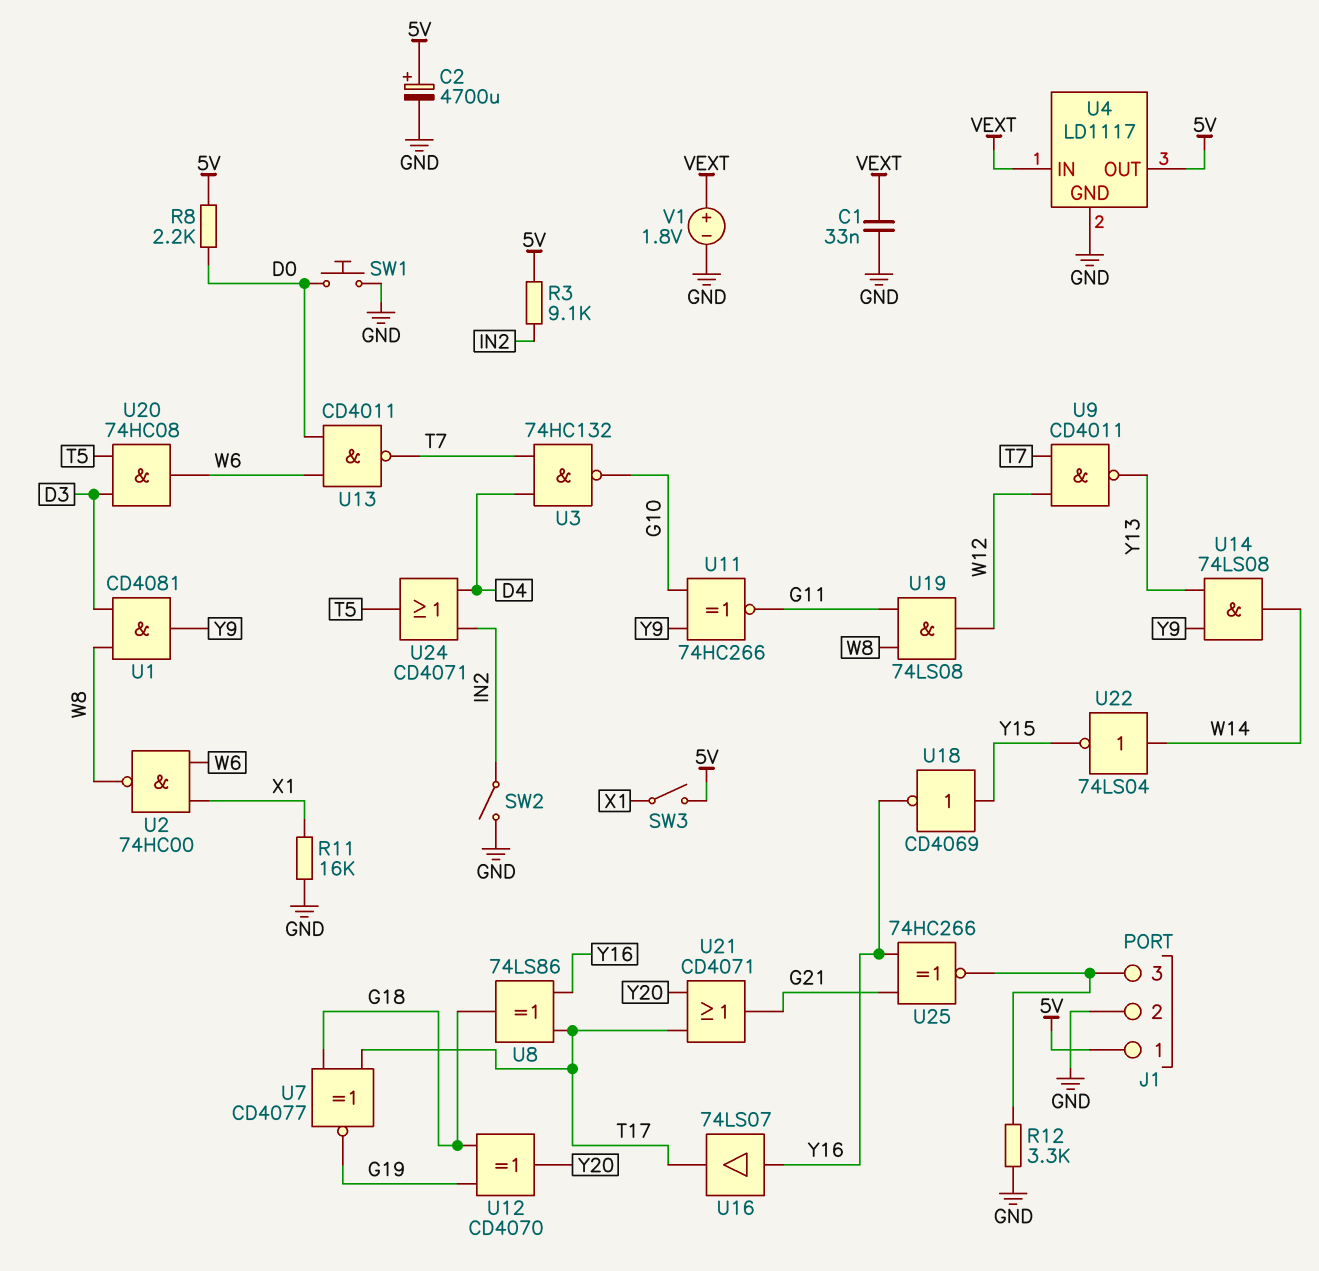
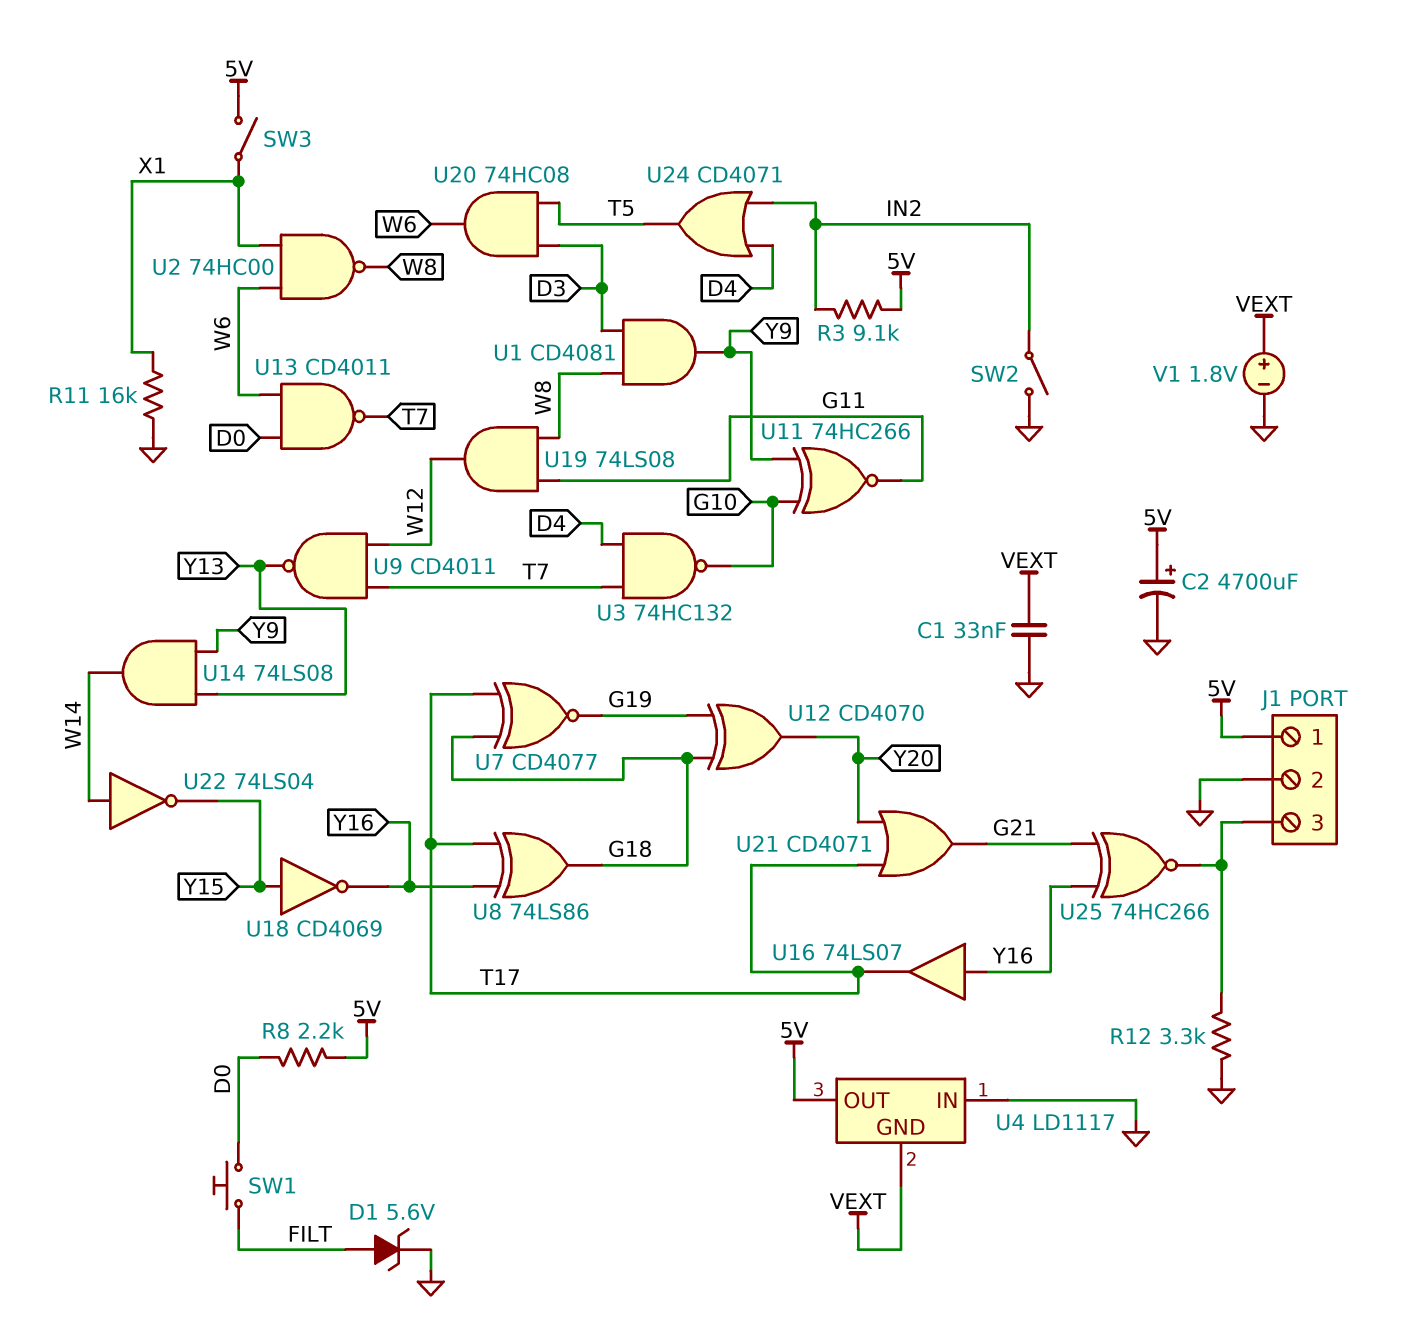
D1: none -> zener 5.6V (A FILT, K GND)
SW1: button (D0, GND) -> button (D0, FILT)
U4 pin GND: GND -> VEXT
U4 pin IN: VEXT -> GND

